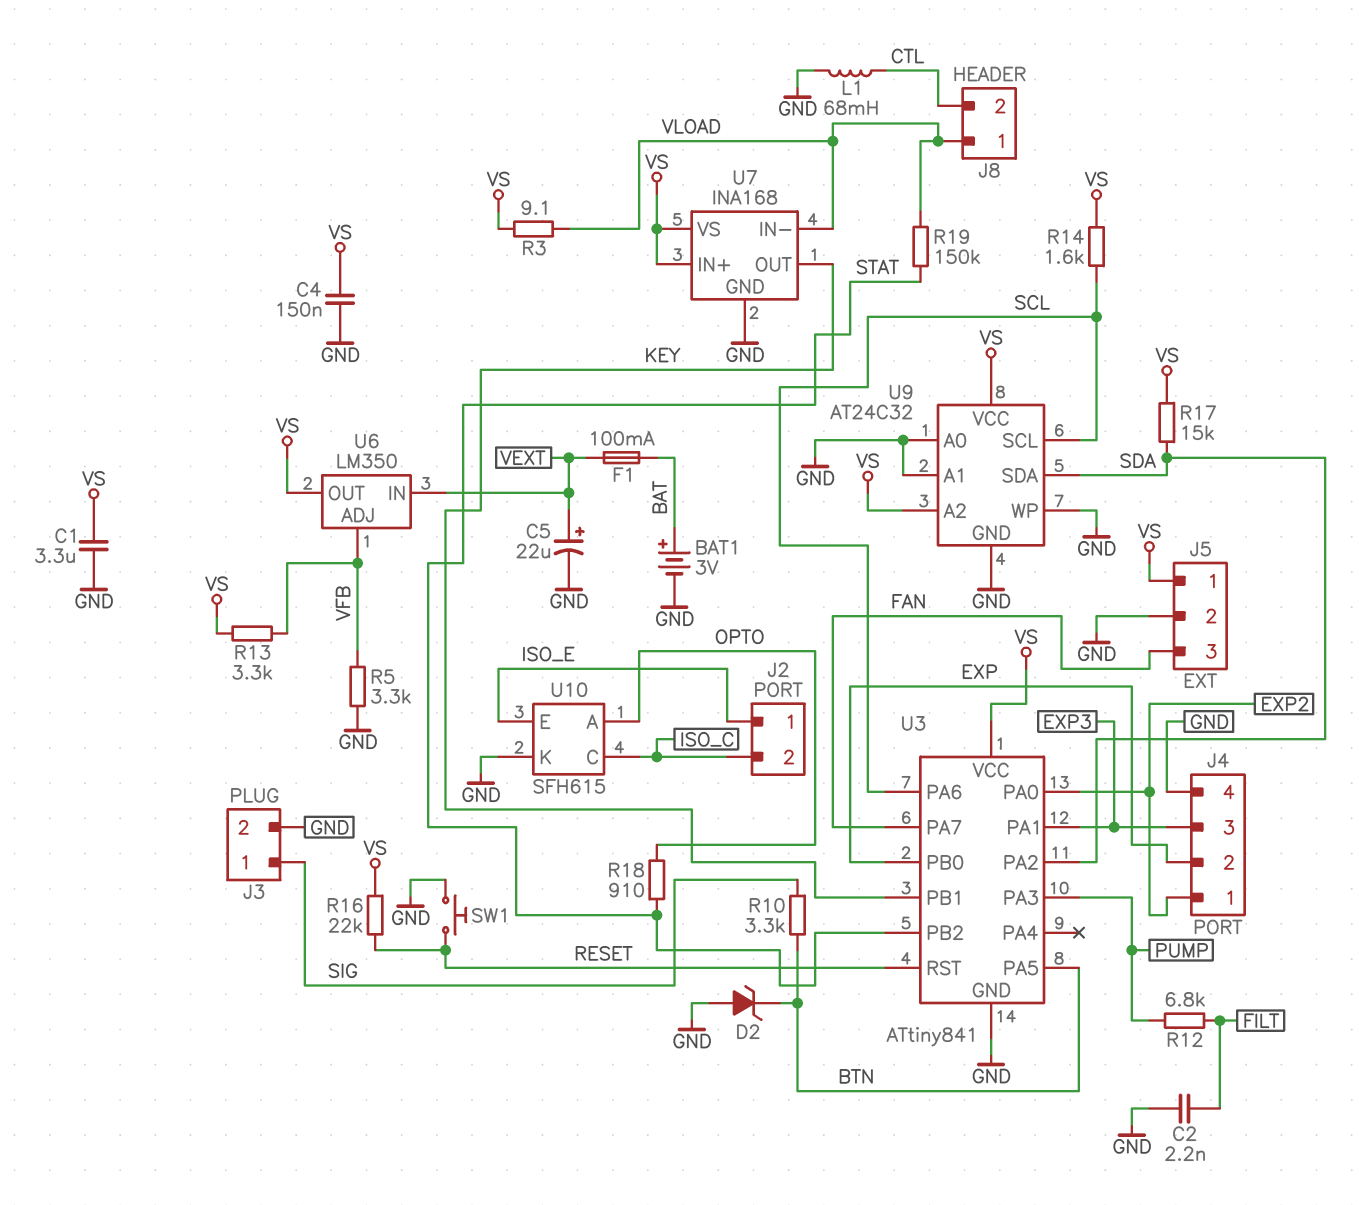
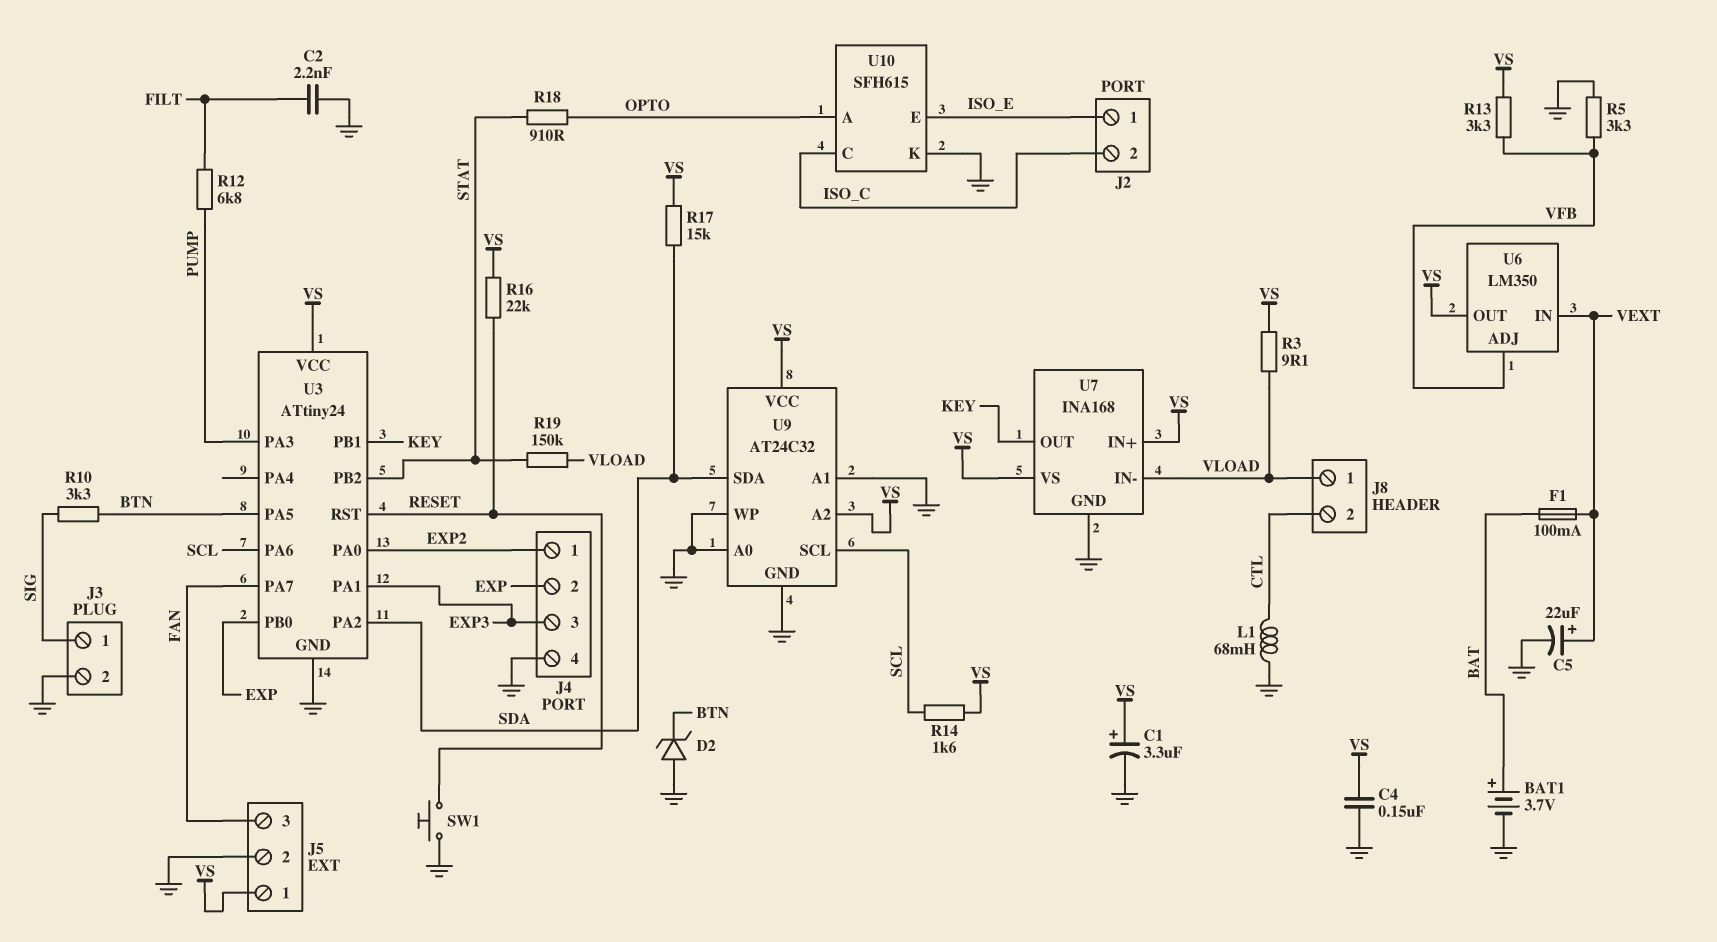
BAT1: 3V (plus BAT, minus GND) -> 3.7V (plus BAT, minus GND)
C1: 3.3uF (GND, VS) -> 3.3uF (plus VS, minus GND)
U3: ATtiny841 -> ATtiny24

